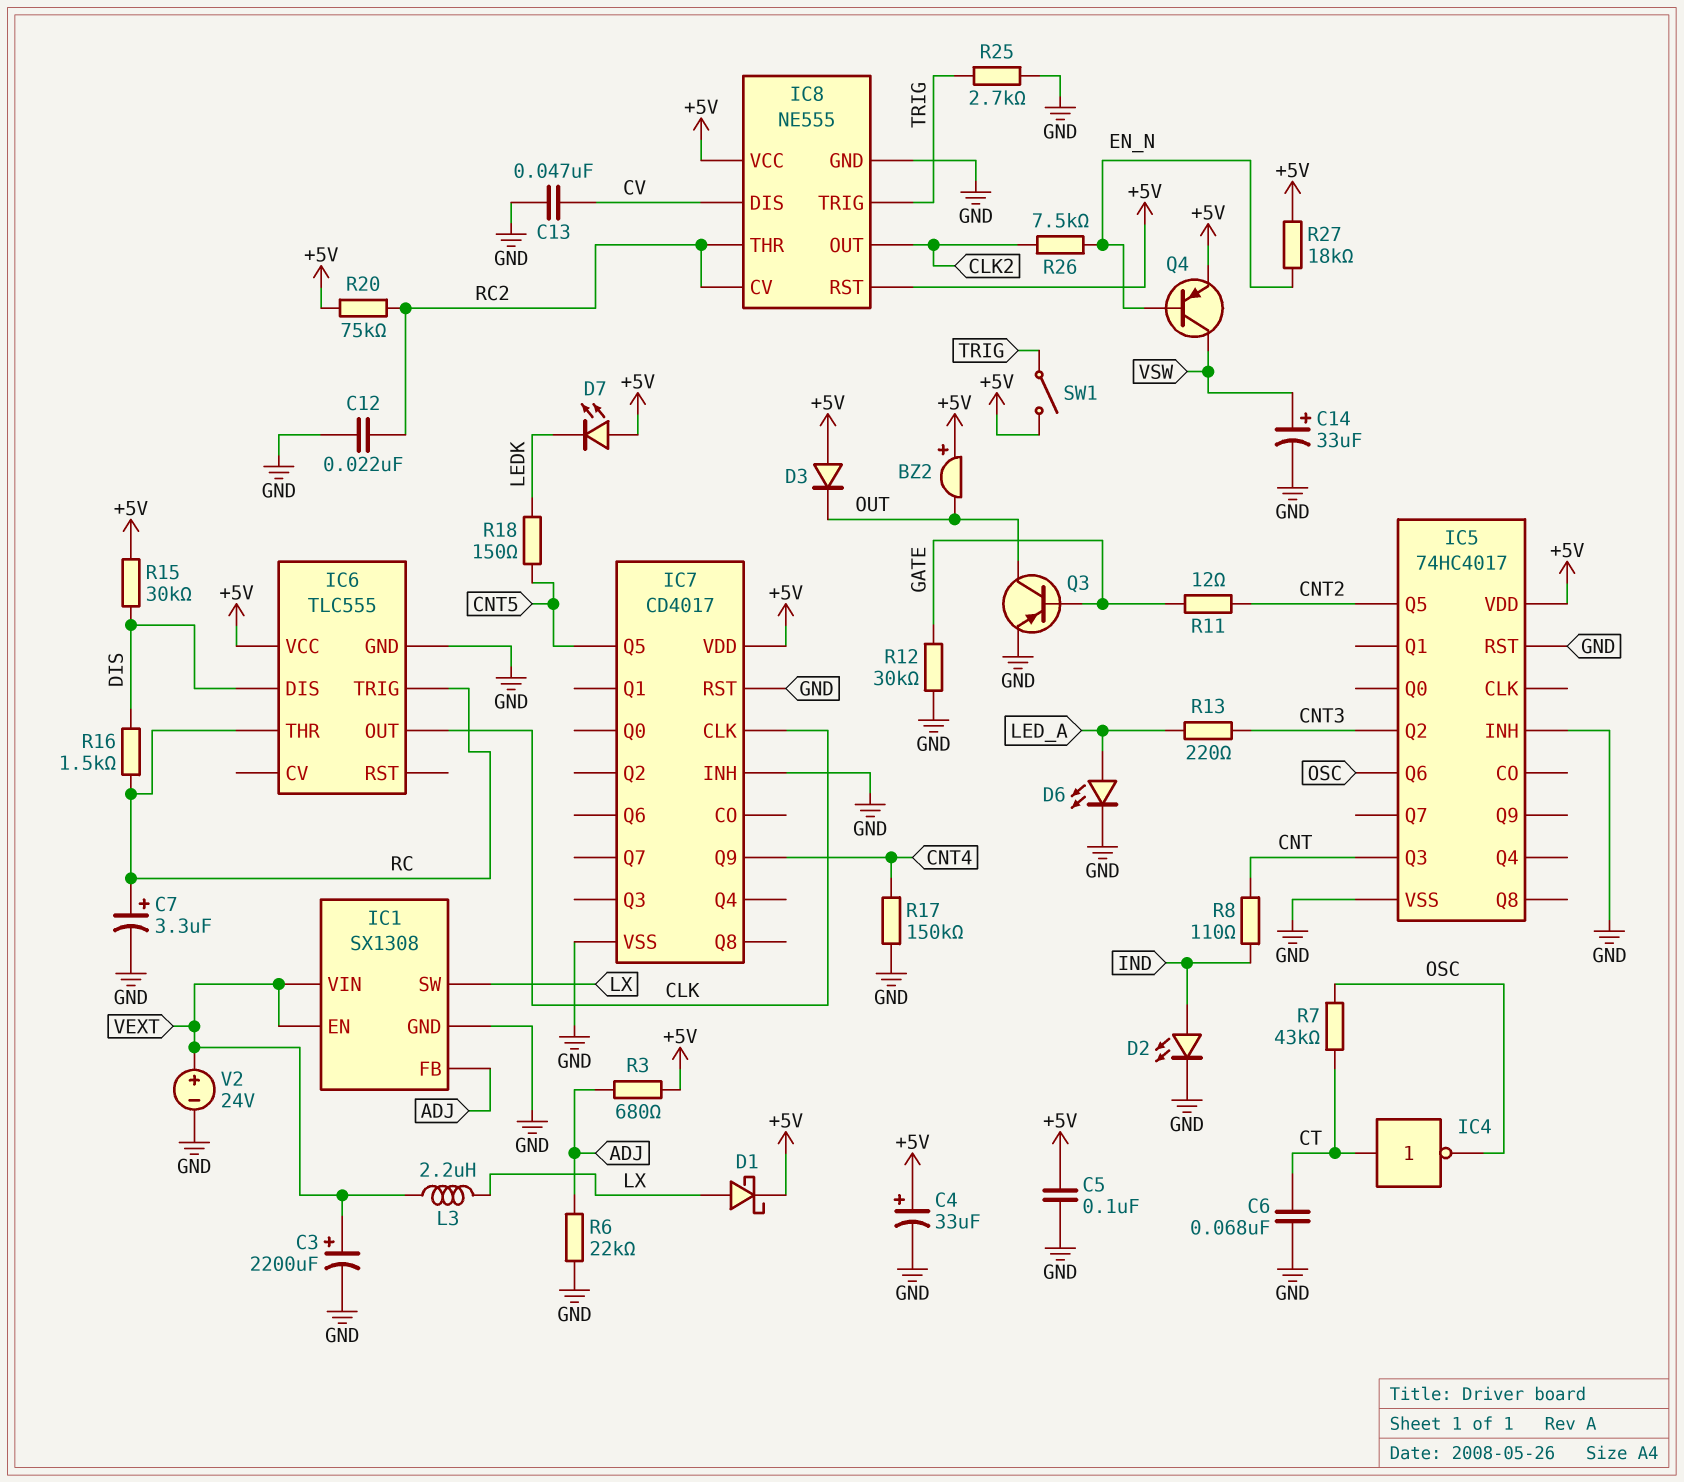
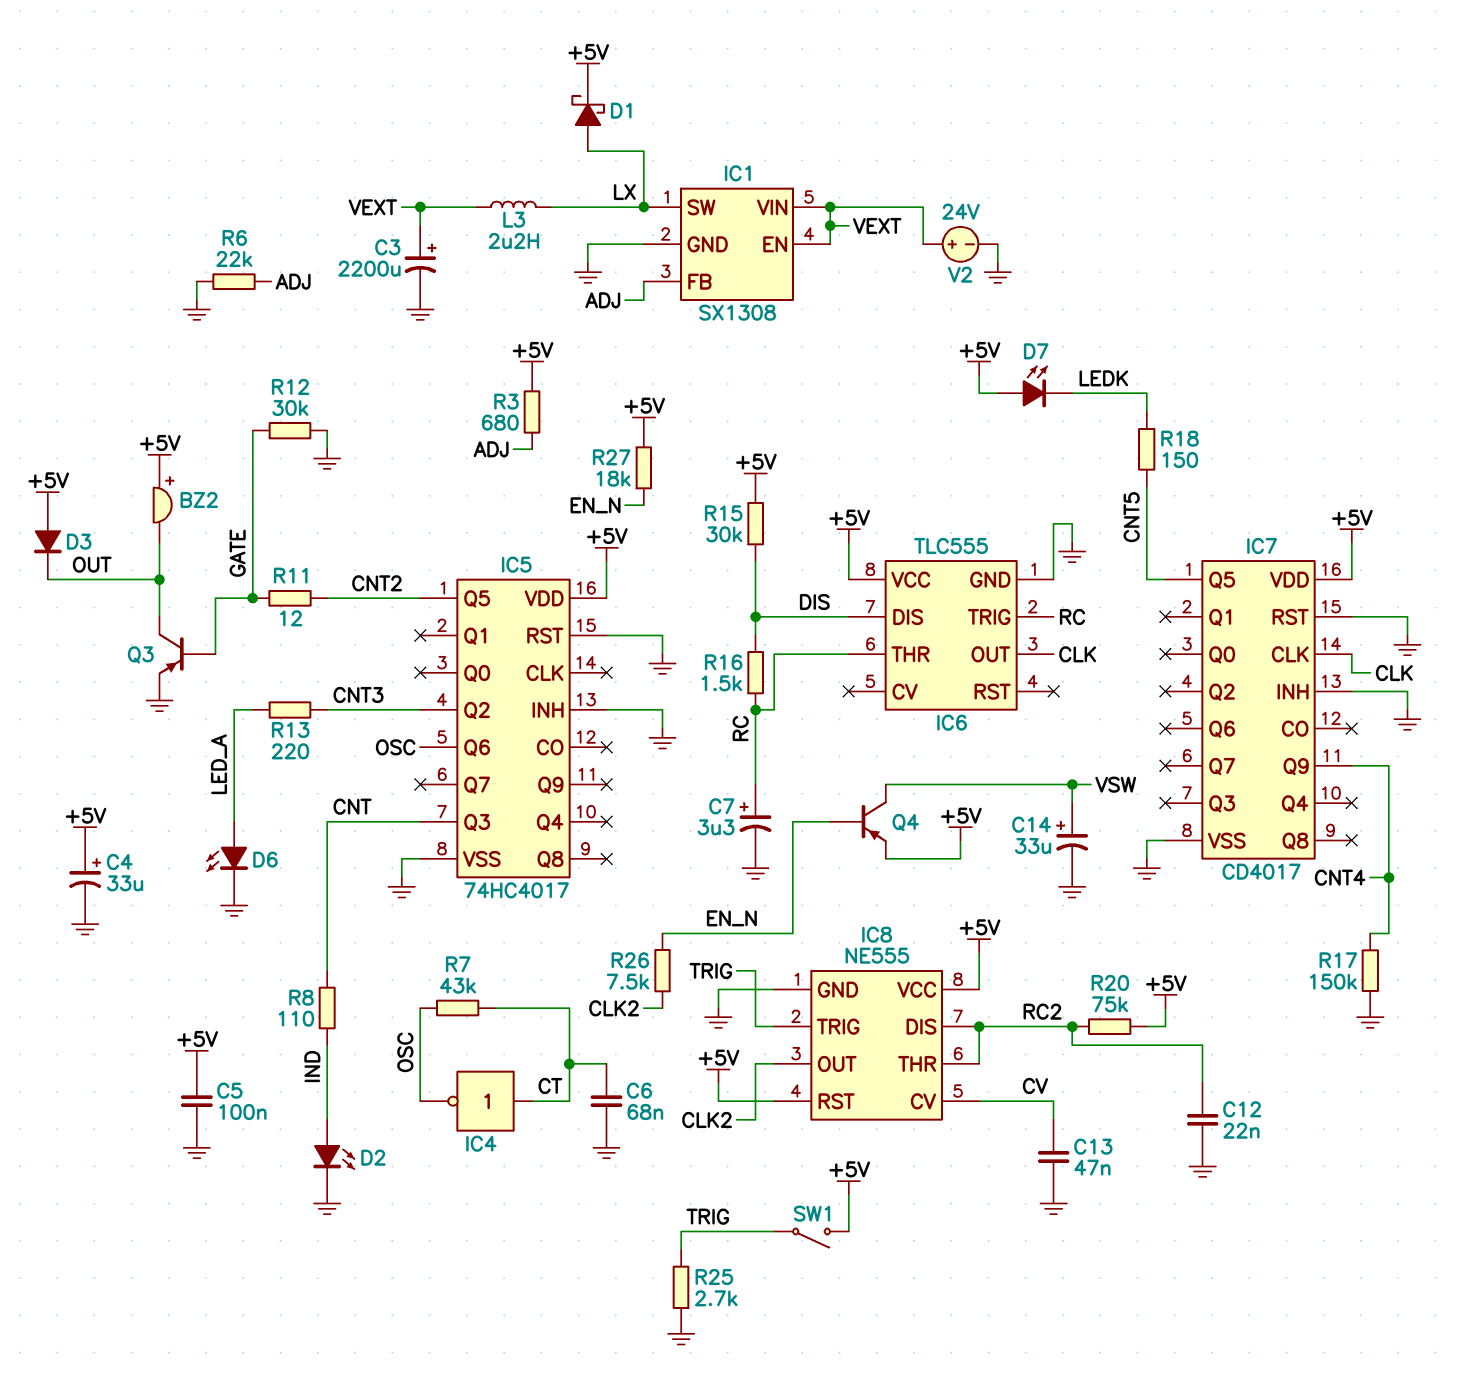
IC8 pin CV: RC2 -> CV
IC8 pin DIS: CV -> RC2

